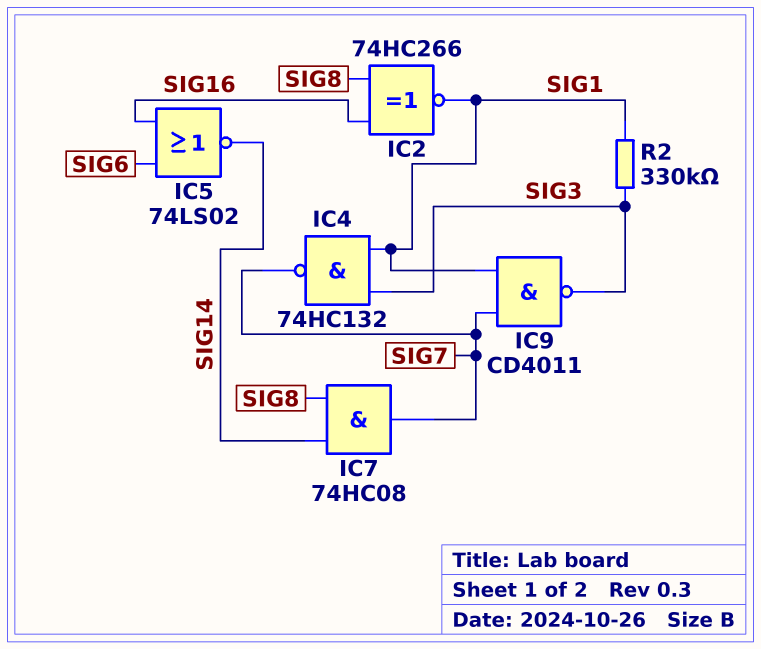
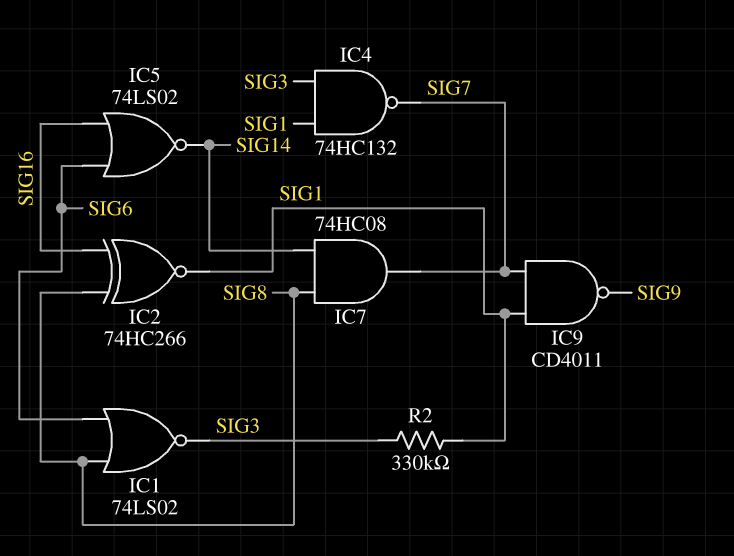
IC1: none -> NOR 74LS02 (in SIG6, in SIG8, out SIG3)
IC9: NAND CD4011 (in SIG1, in SIG7, out SIG3) -> NAND CD4011 (in SIG1, in SIG7, out SIG9)

